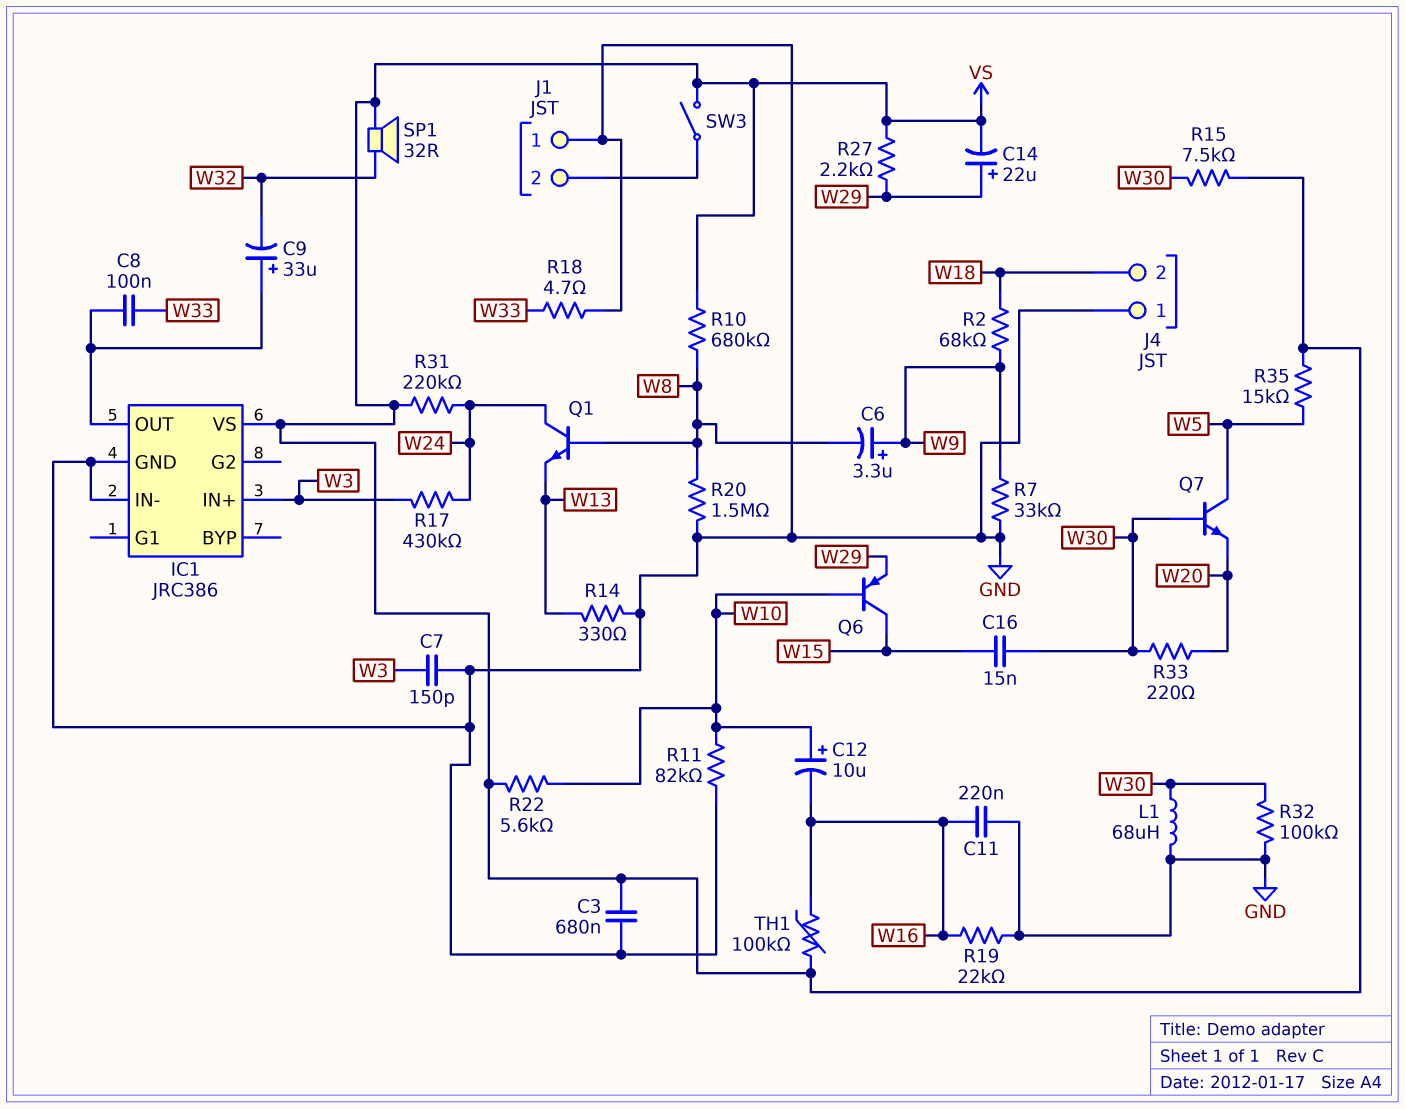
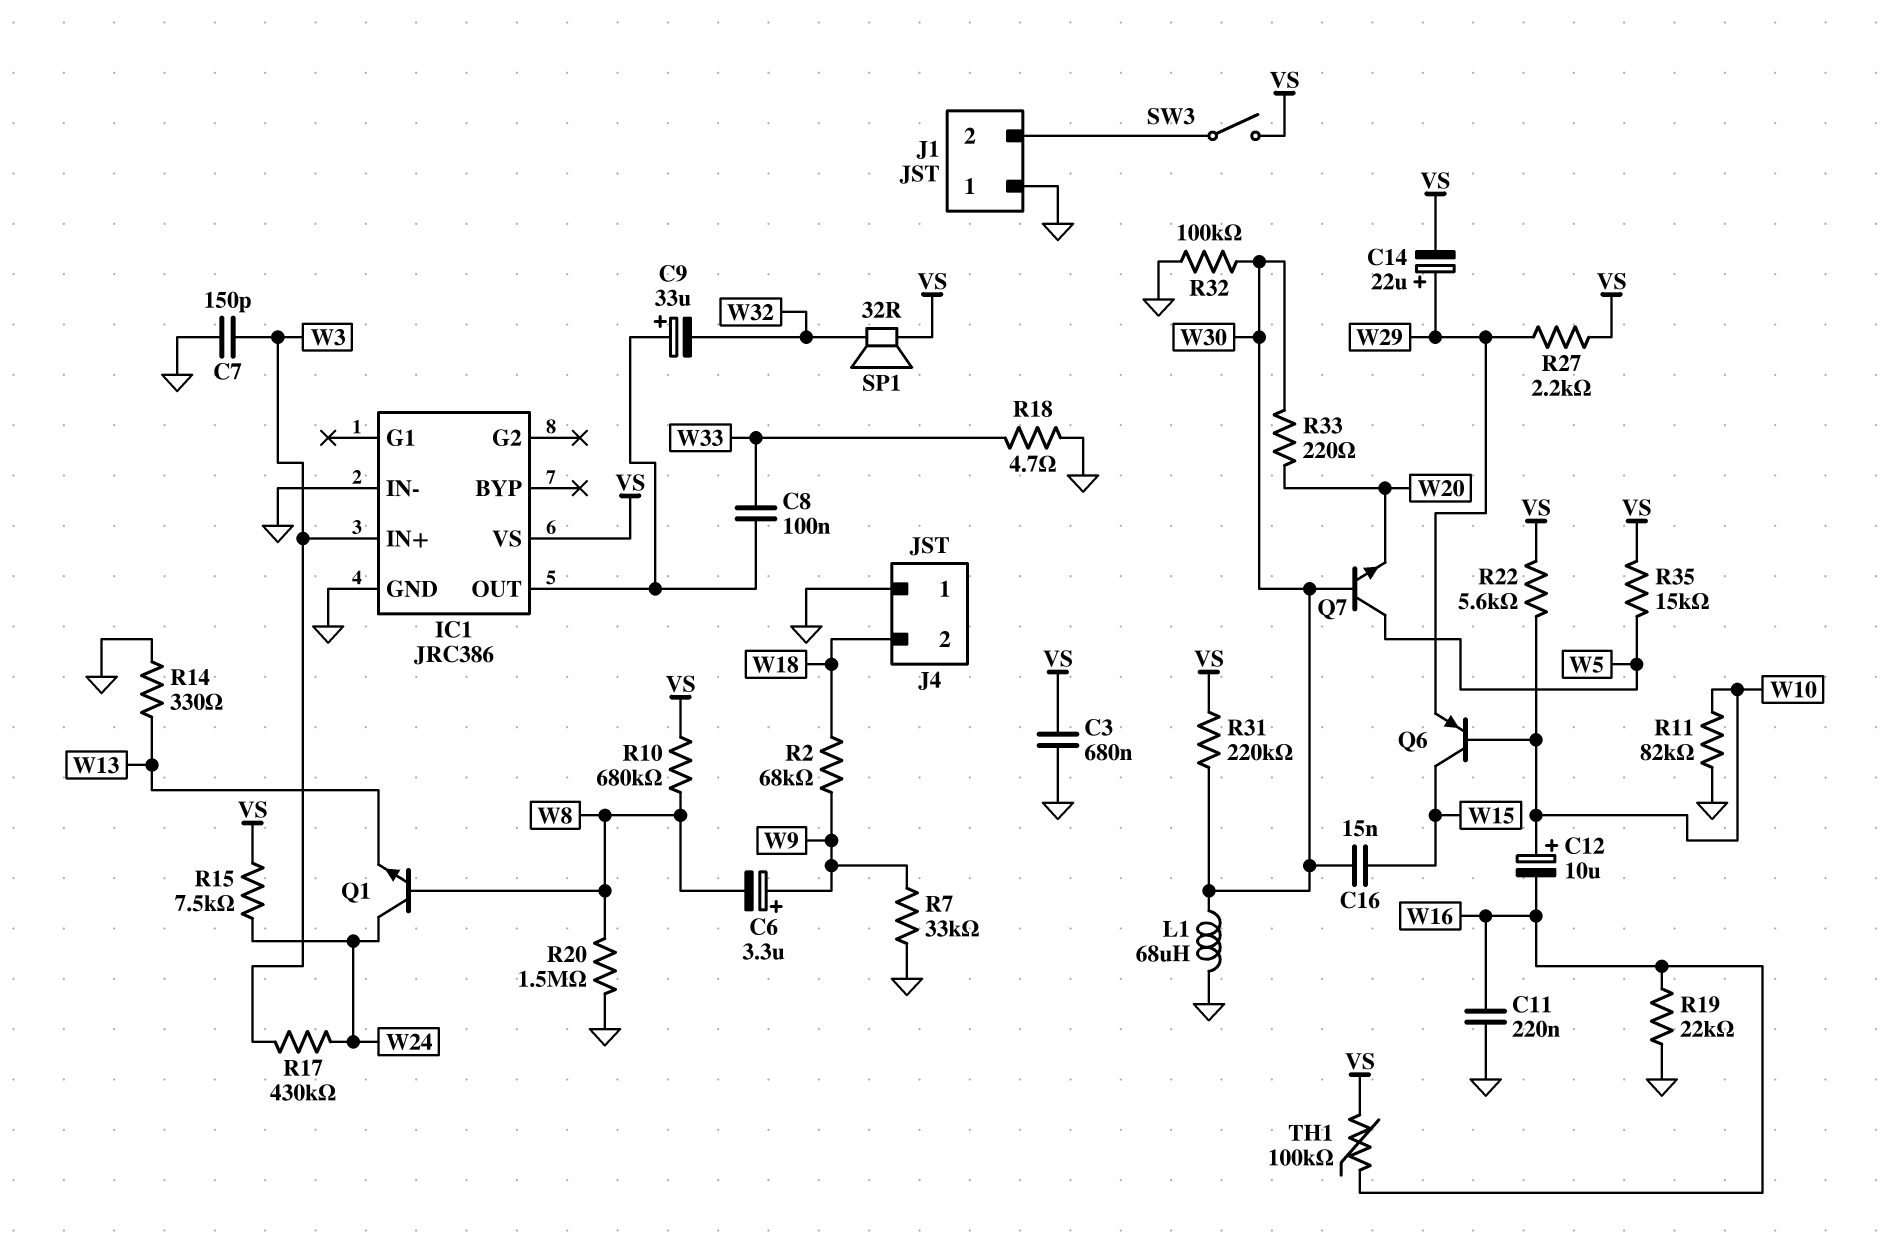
R15: 7.5k (VS, W30) -> 7.5k (VS, W24)
R31: 220k (VS, W24) -> 220k (VS, W30)

